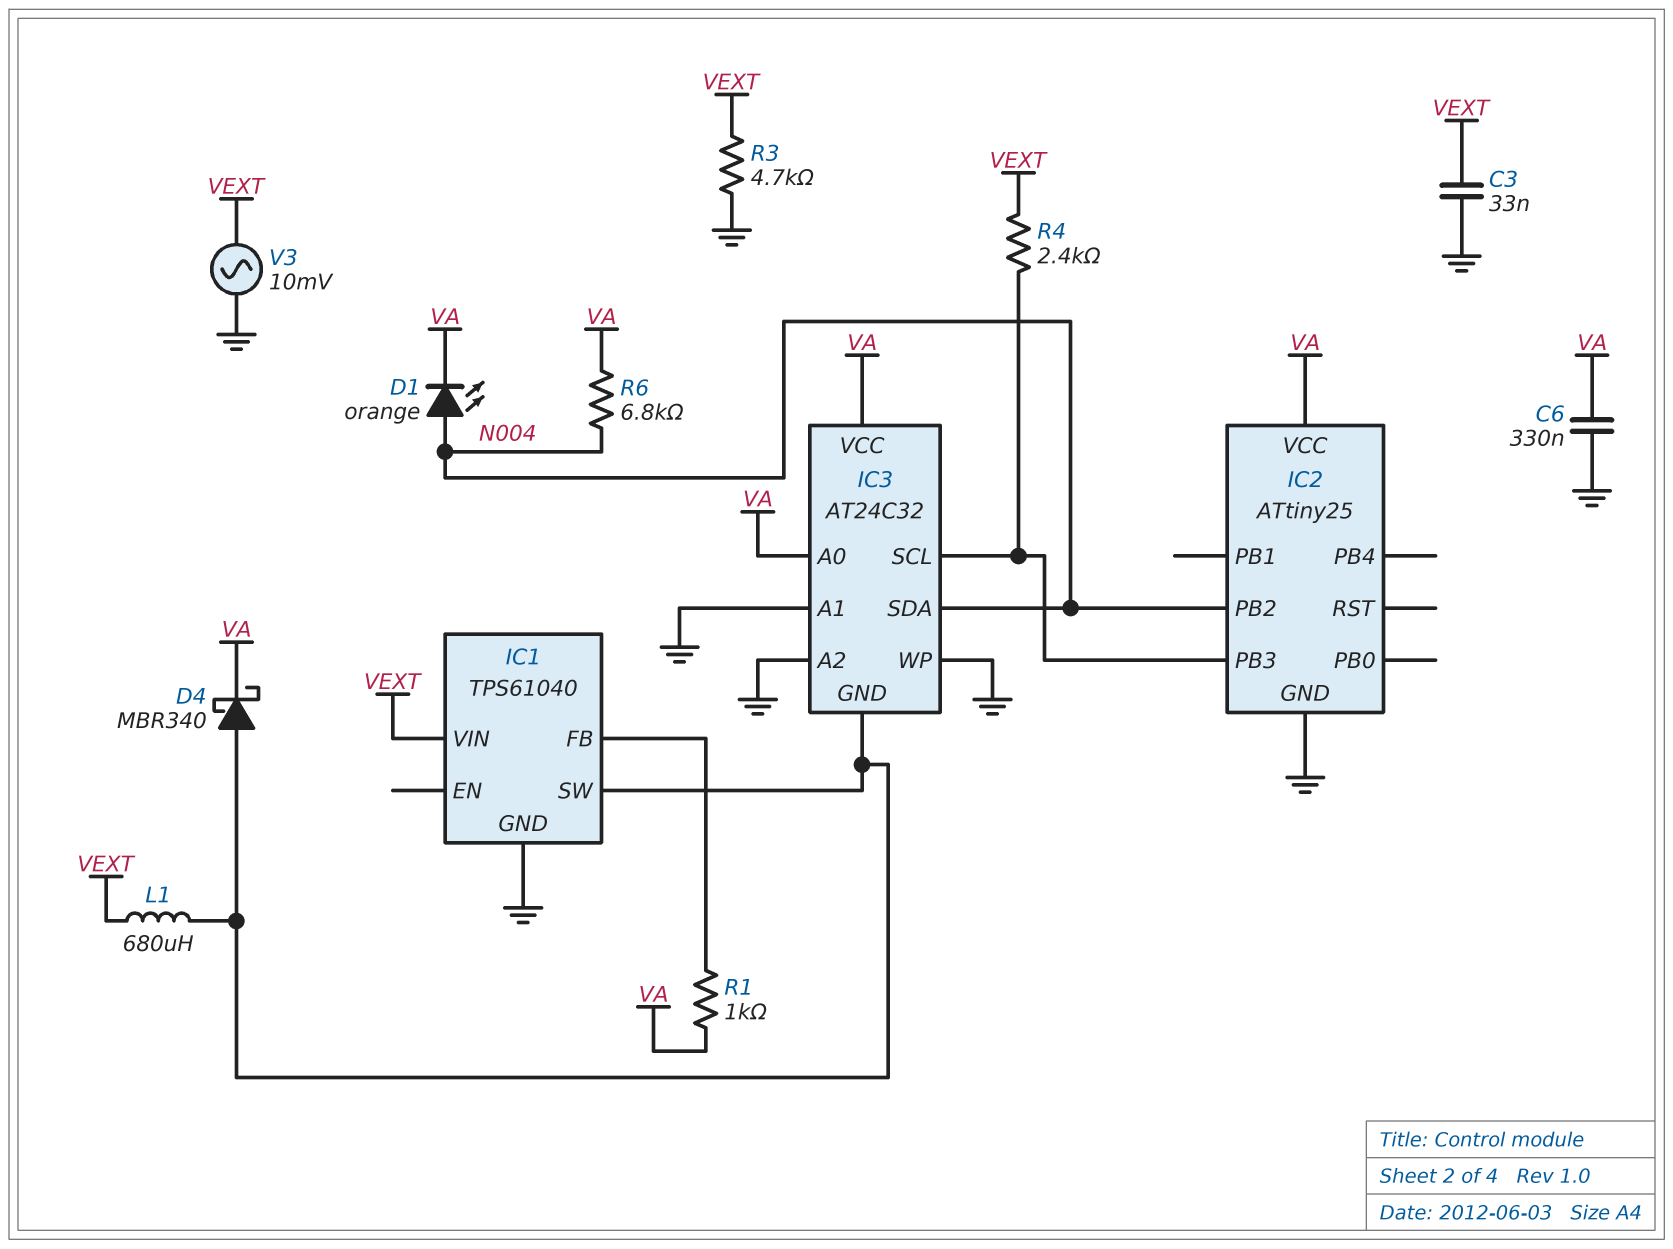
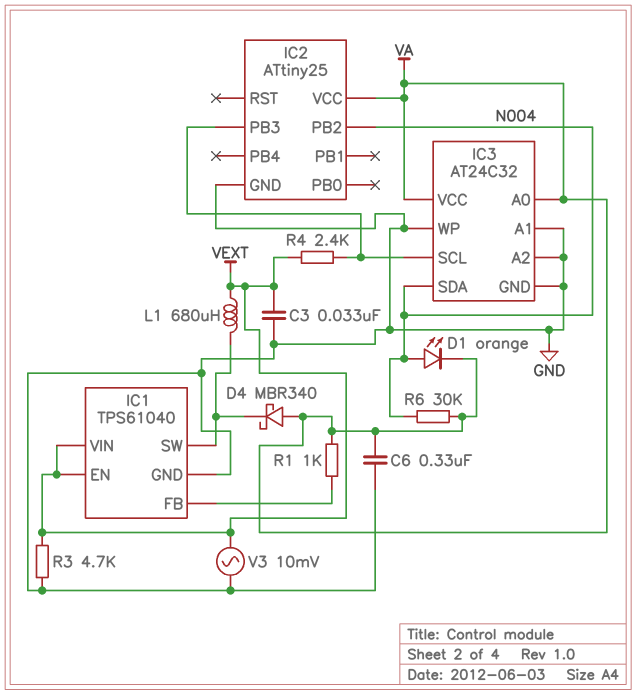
D4: schottky MBR340 (A IC1/SW, K VA) -> schottky MBR340 (A VA, K IC1/SW)
IC1 pin EN: none -> VEXT
IC3 pin GND: IC1/SW -> GND
R6: 6.8k (N004, VA) -> 30k (N004, VA)

